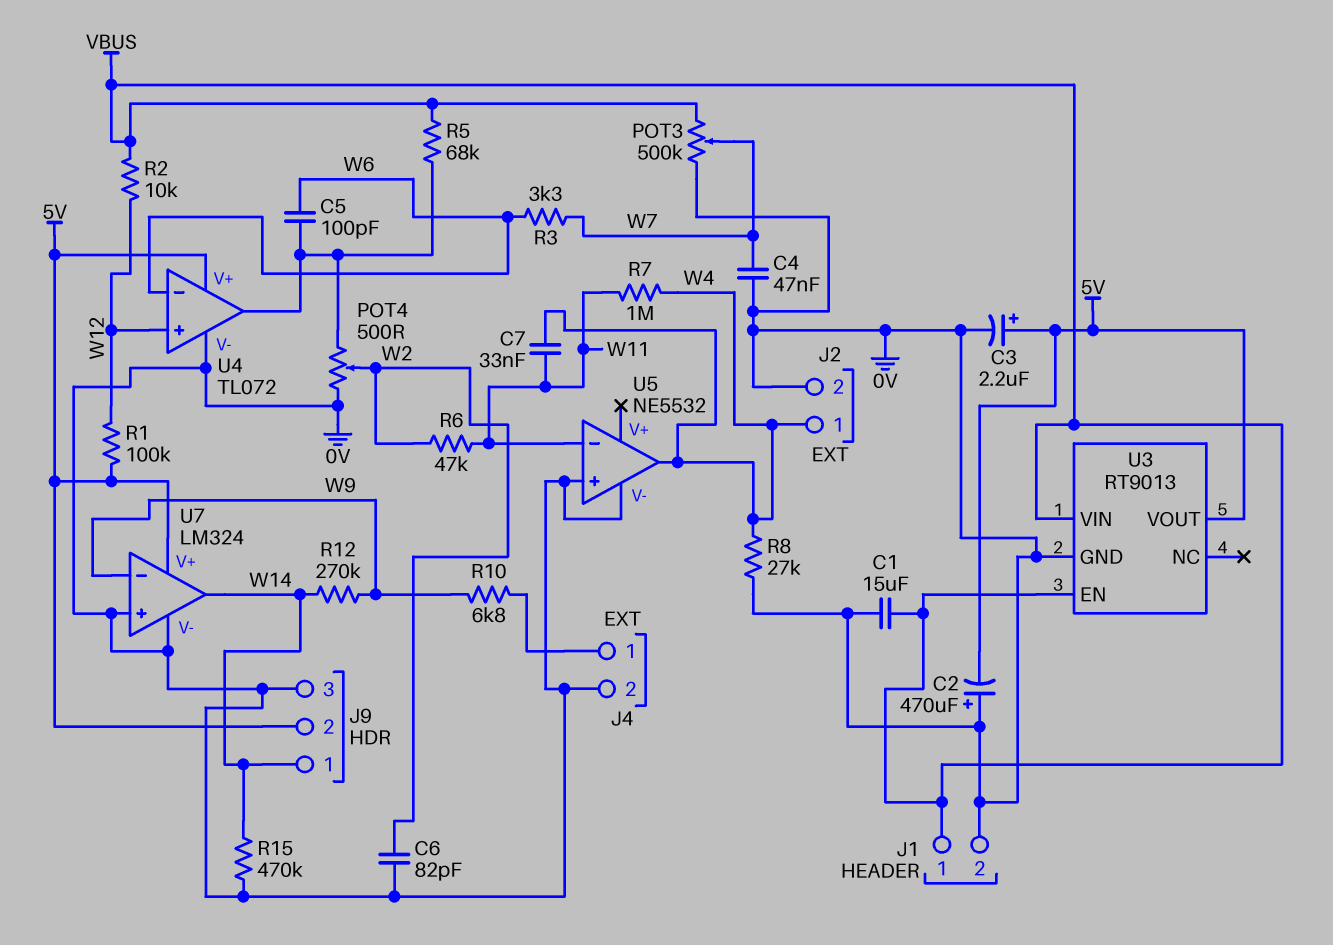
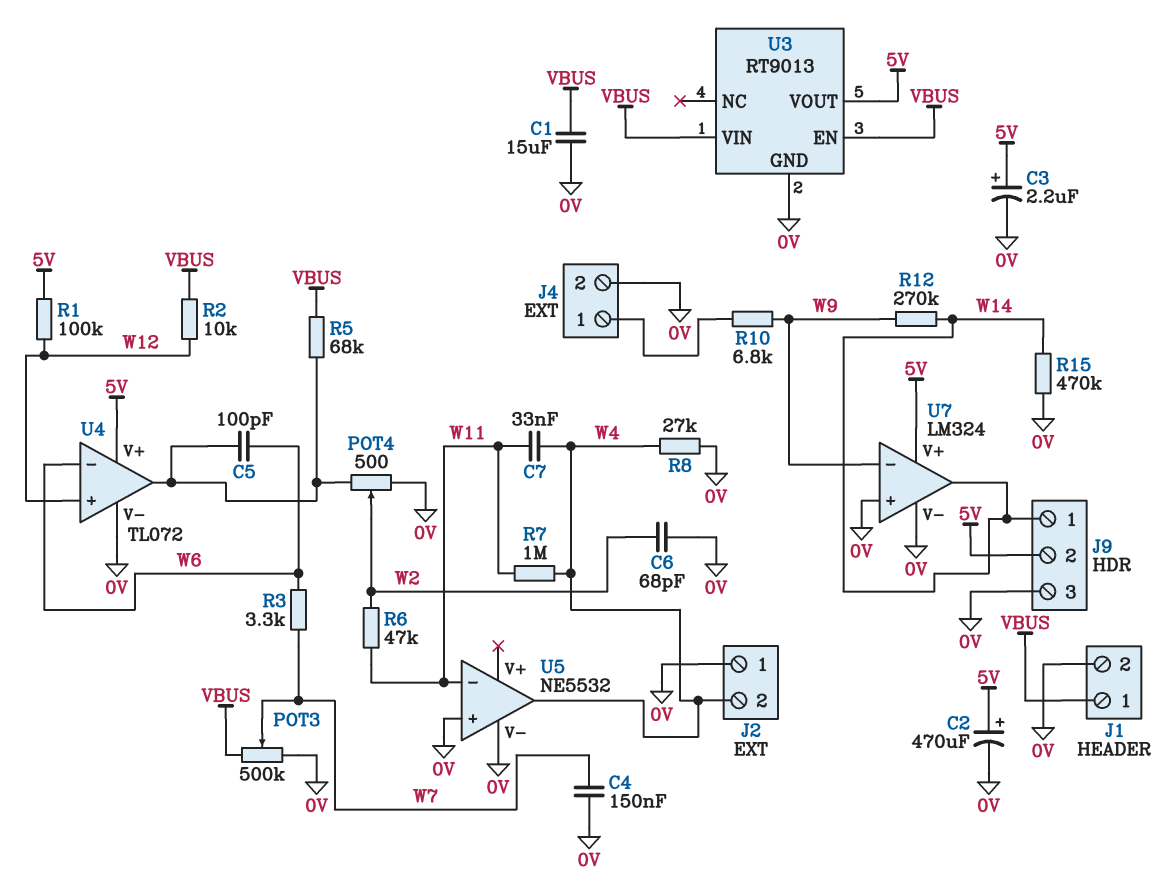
C2: 470uF (plus 0V, minus 5V) -> 470uF (plus 5V, minus 0V)
C4: 47nF (0V, W7) -> 150nF (0V, W7)
C6: 82pF (0V, W2) -> 68pF (0V, W2)
J2 pin 1: W4 -> 0V
J2 pin 2: 0V -> W4

